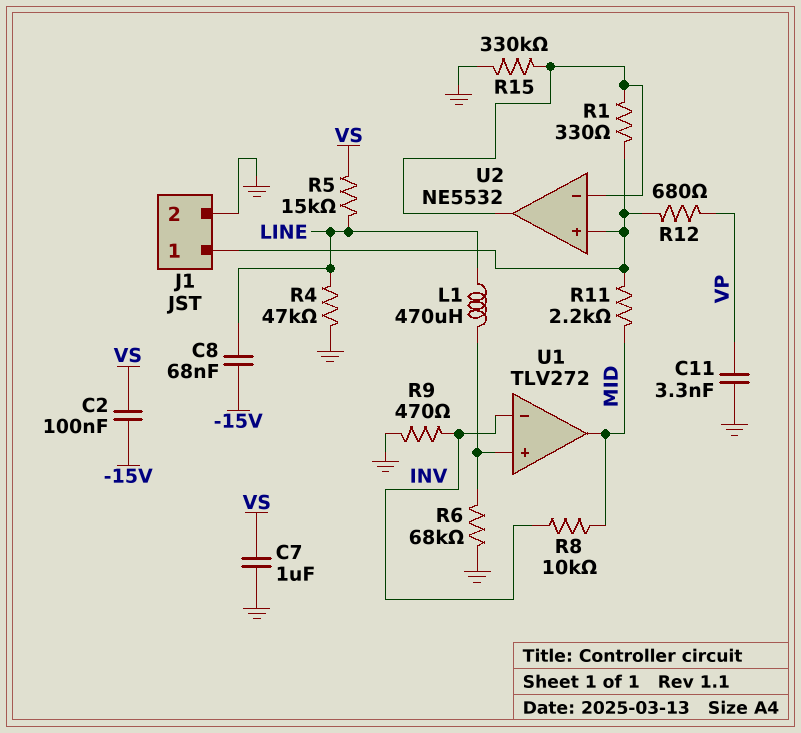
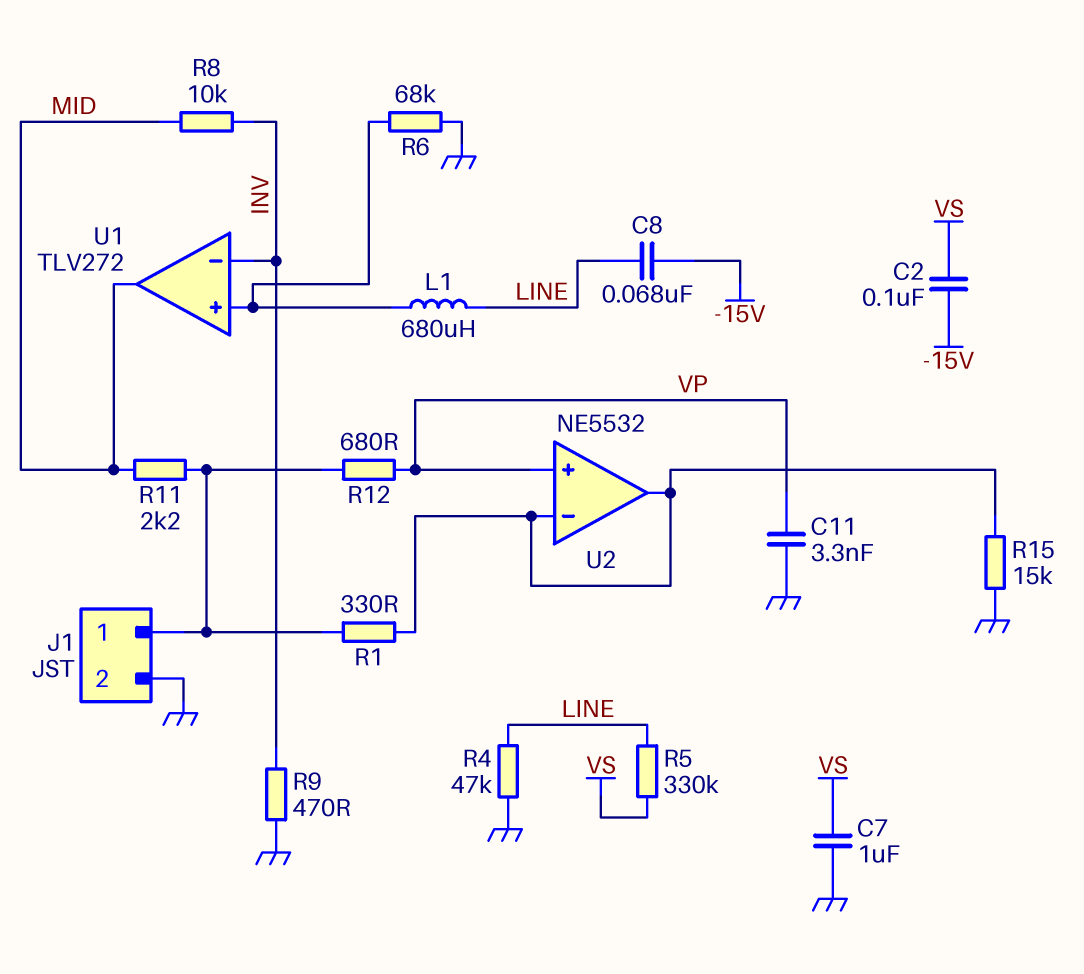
L1: 470uH (LINE, U1/in+) -> 680uH (LINE, U1/in+)
R5: 15k (LINE, VS) -> 330k (LINE, VS)
R15: 330k (GND, U2/in-) -> 15k (GND, U2/in-)
U2 pin in+: J1/1 -> VP

